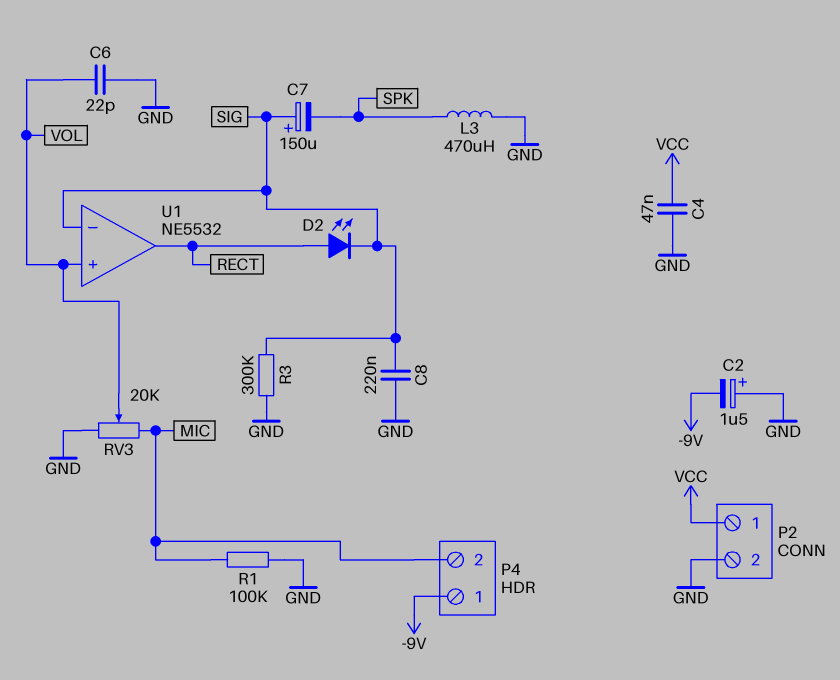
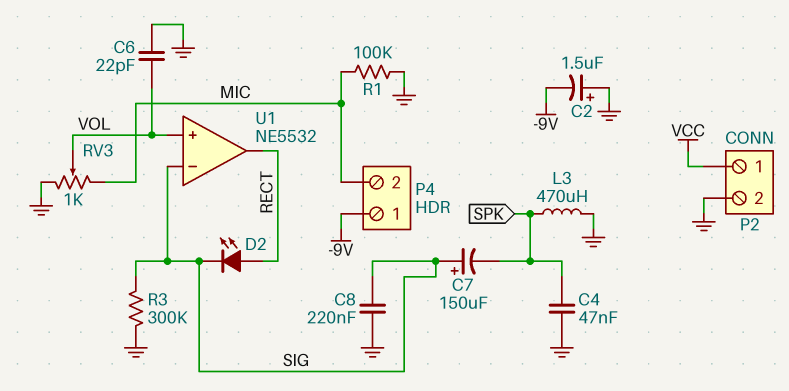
C4: 47nF (GND, VCC) -> 47nF (GND, SPK)
RV3: 20k (GND, MIC, wiper VOL) -> 1k (GND, MIC, wiper VOL)

